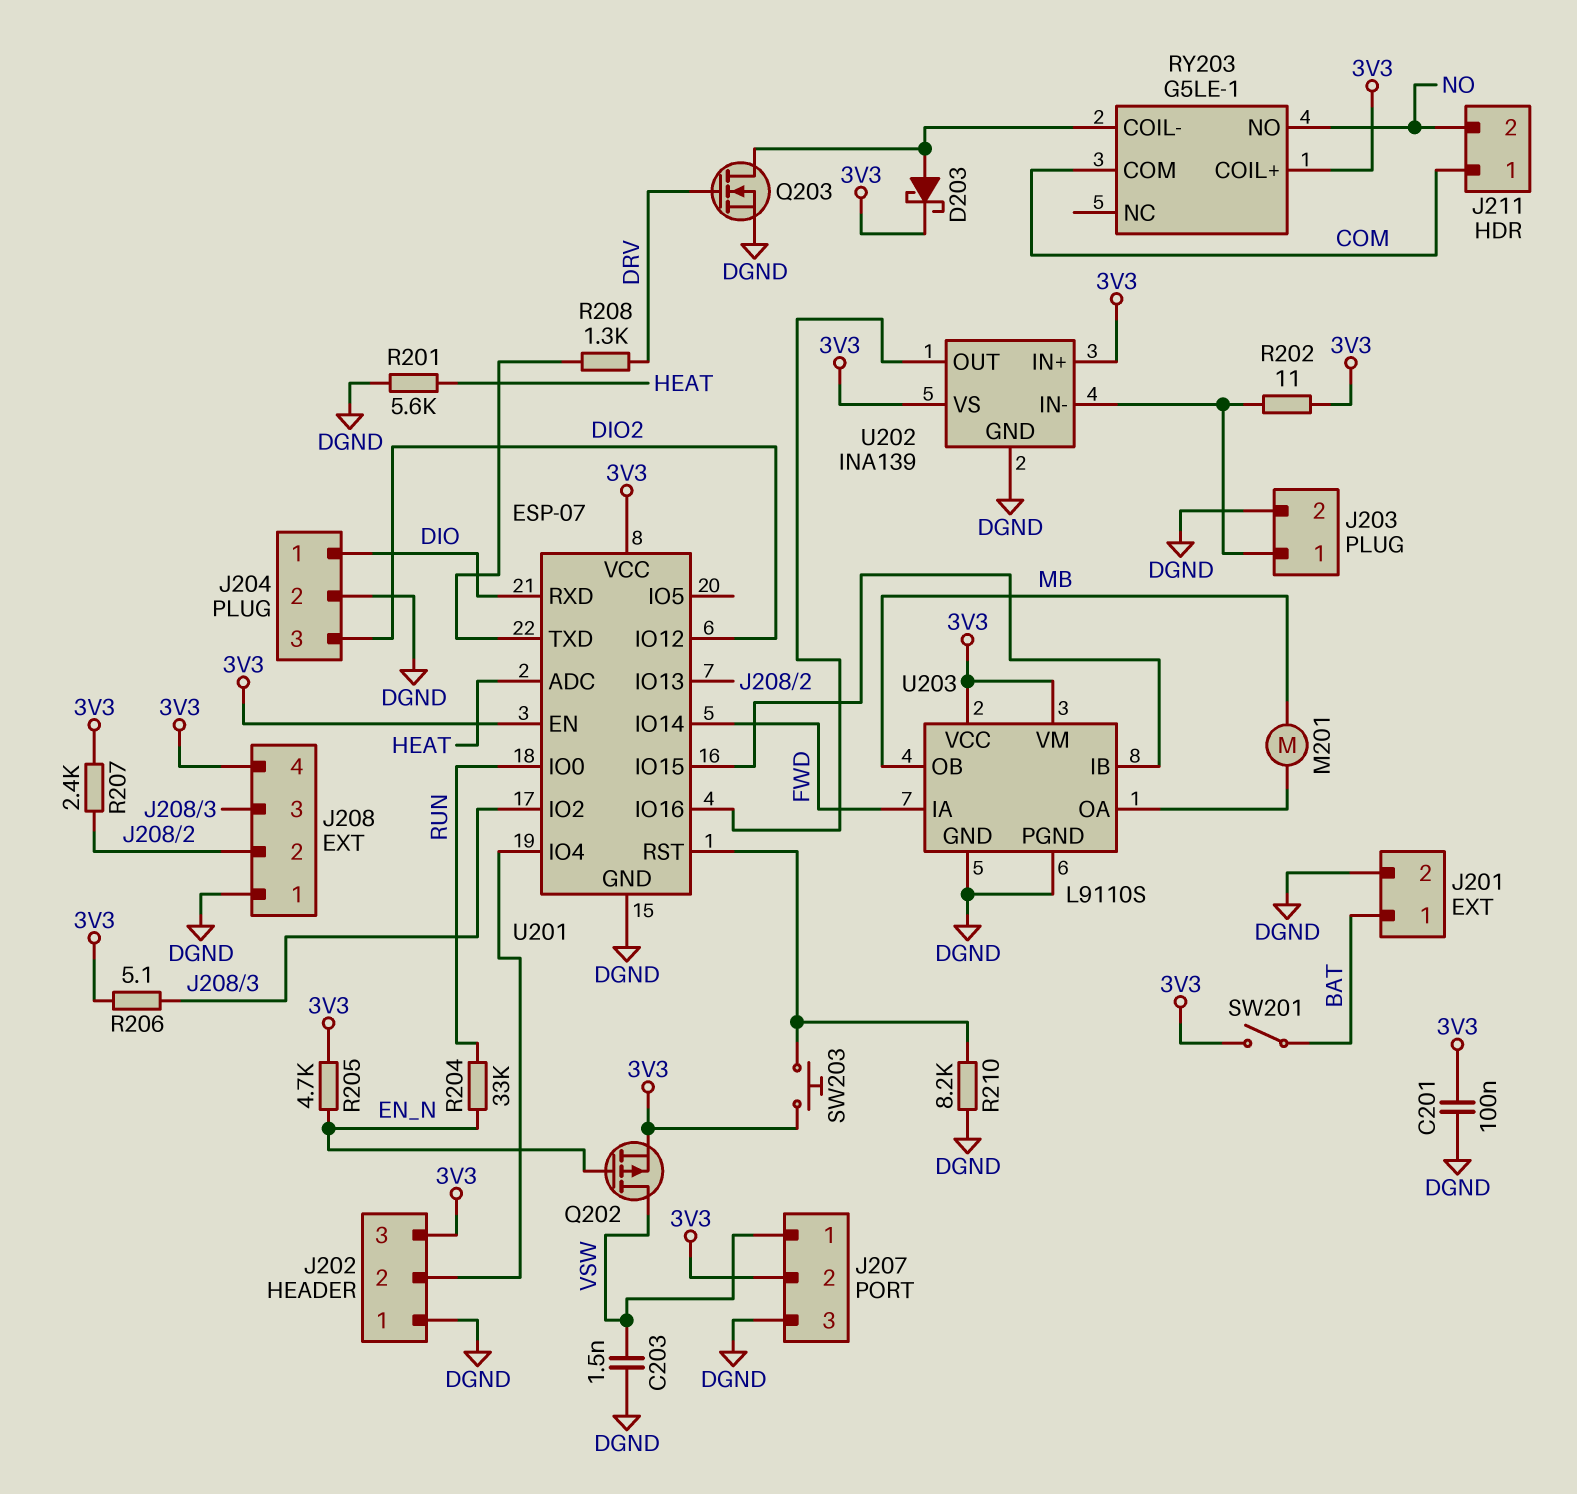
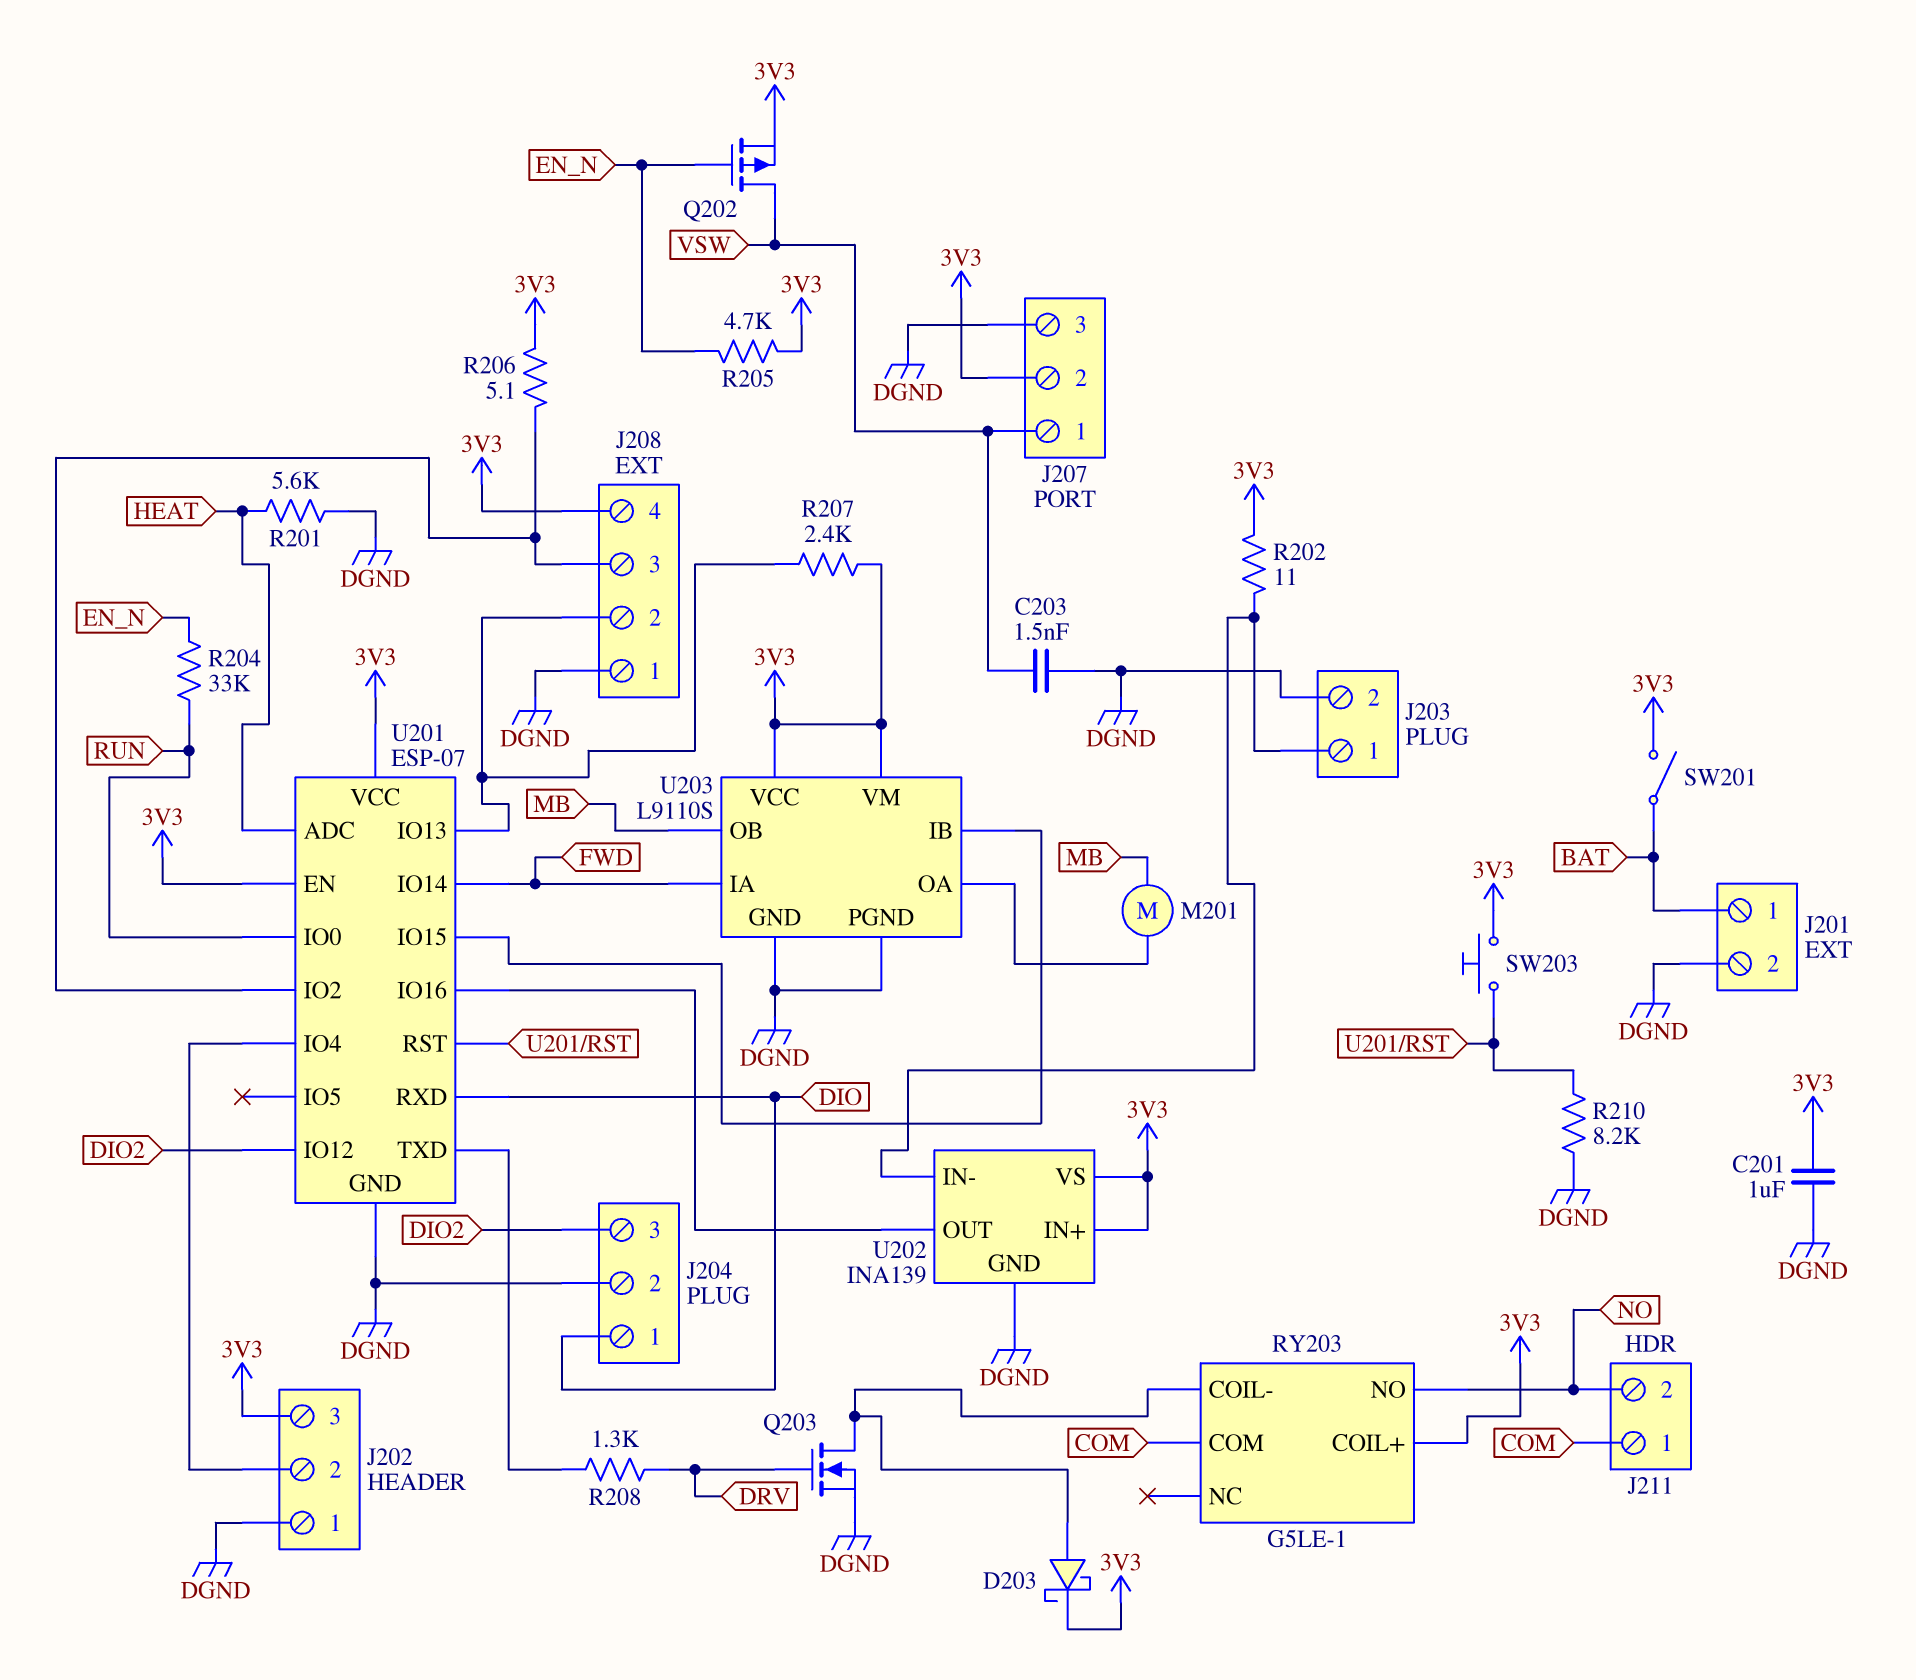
C201: 100nF (3V3, DGND) -> 1uF (3V3, DGND)

